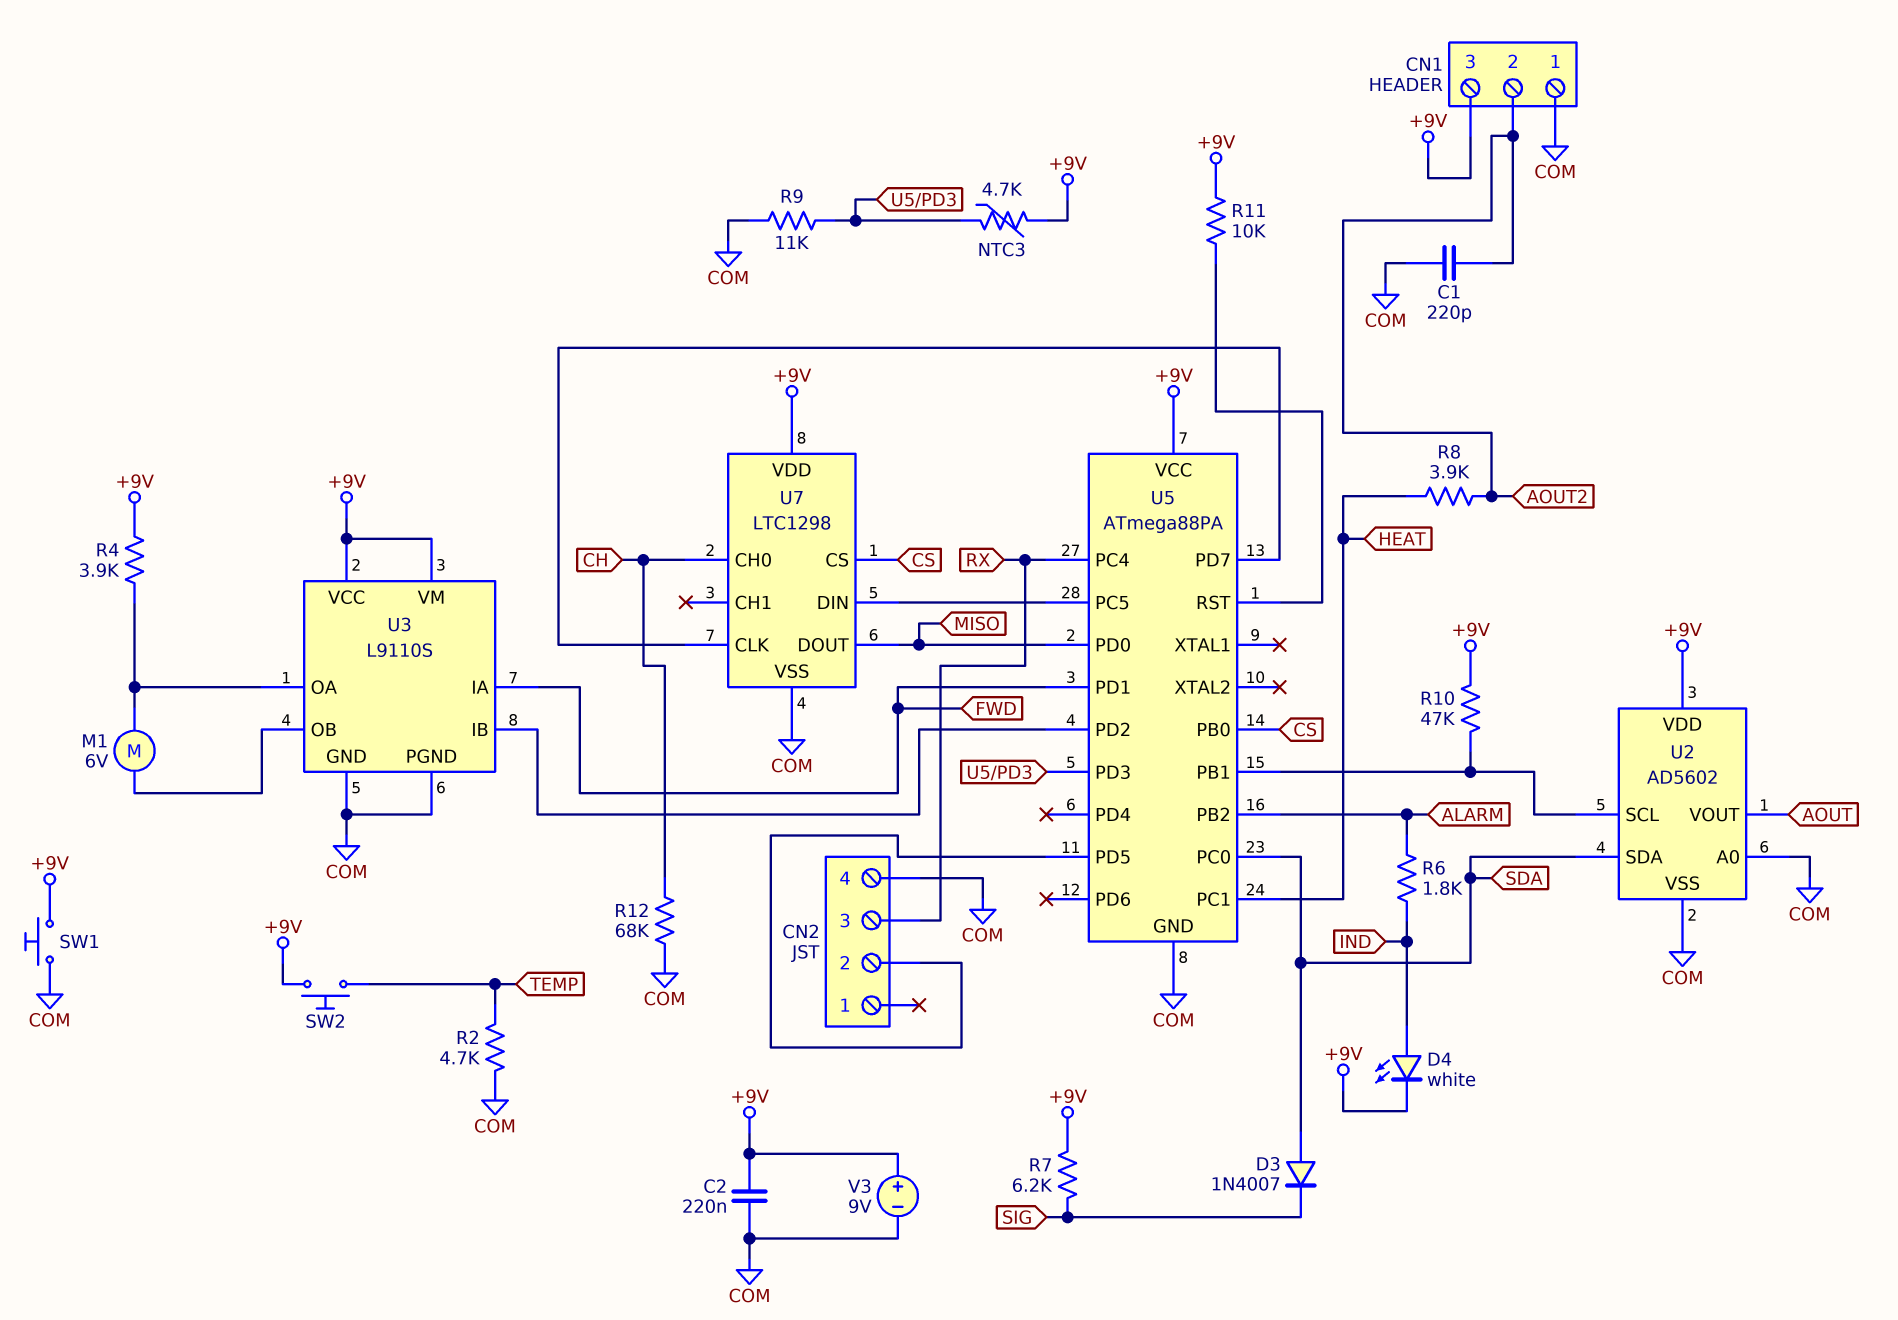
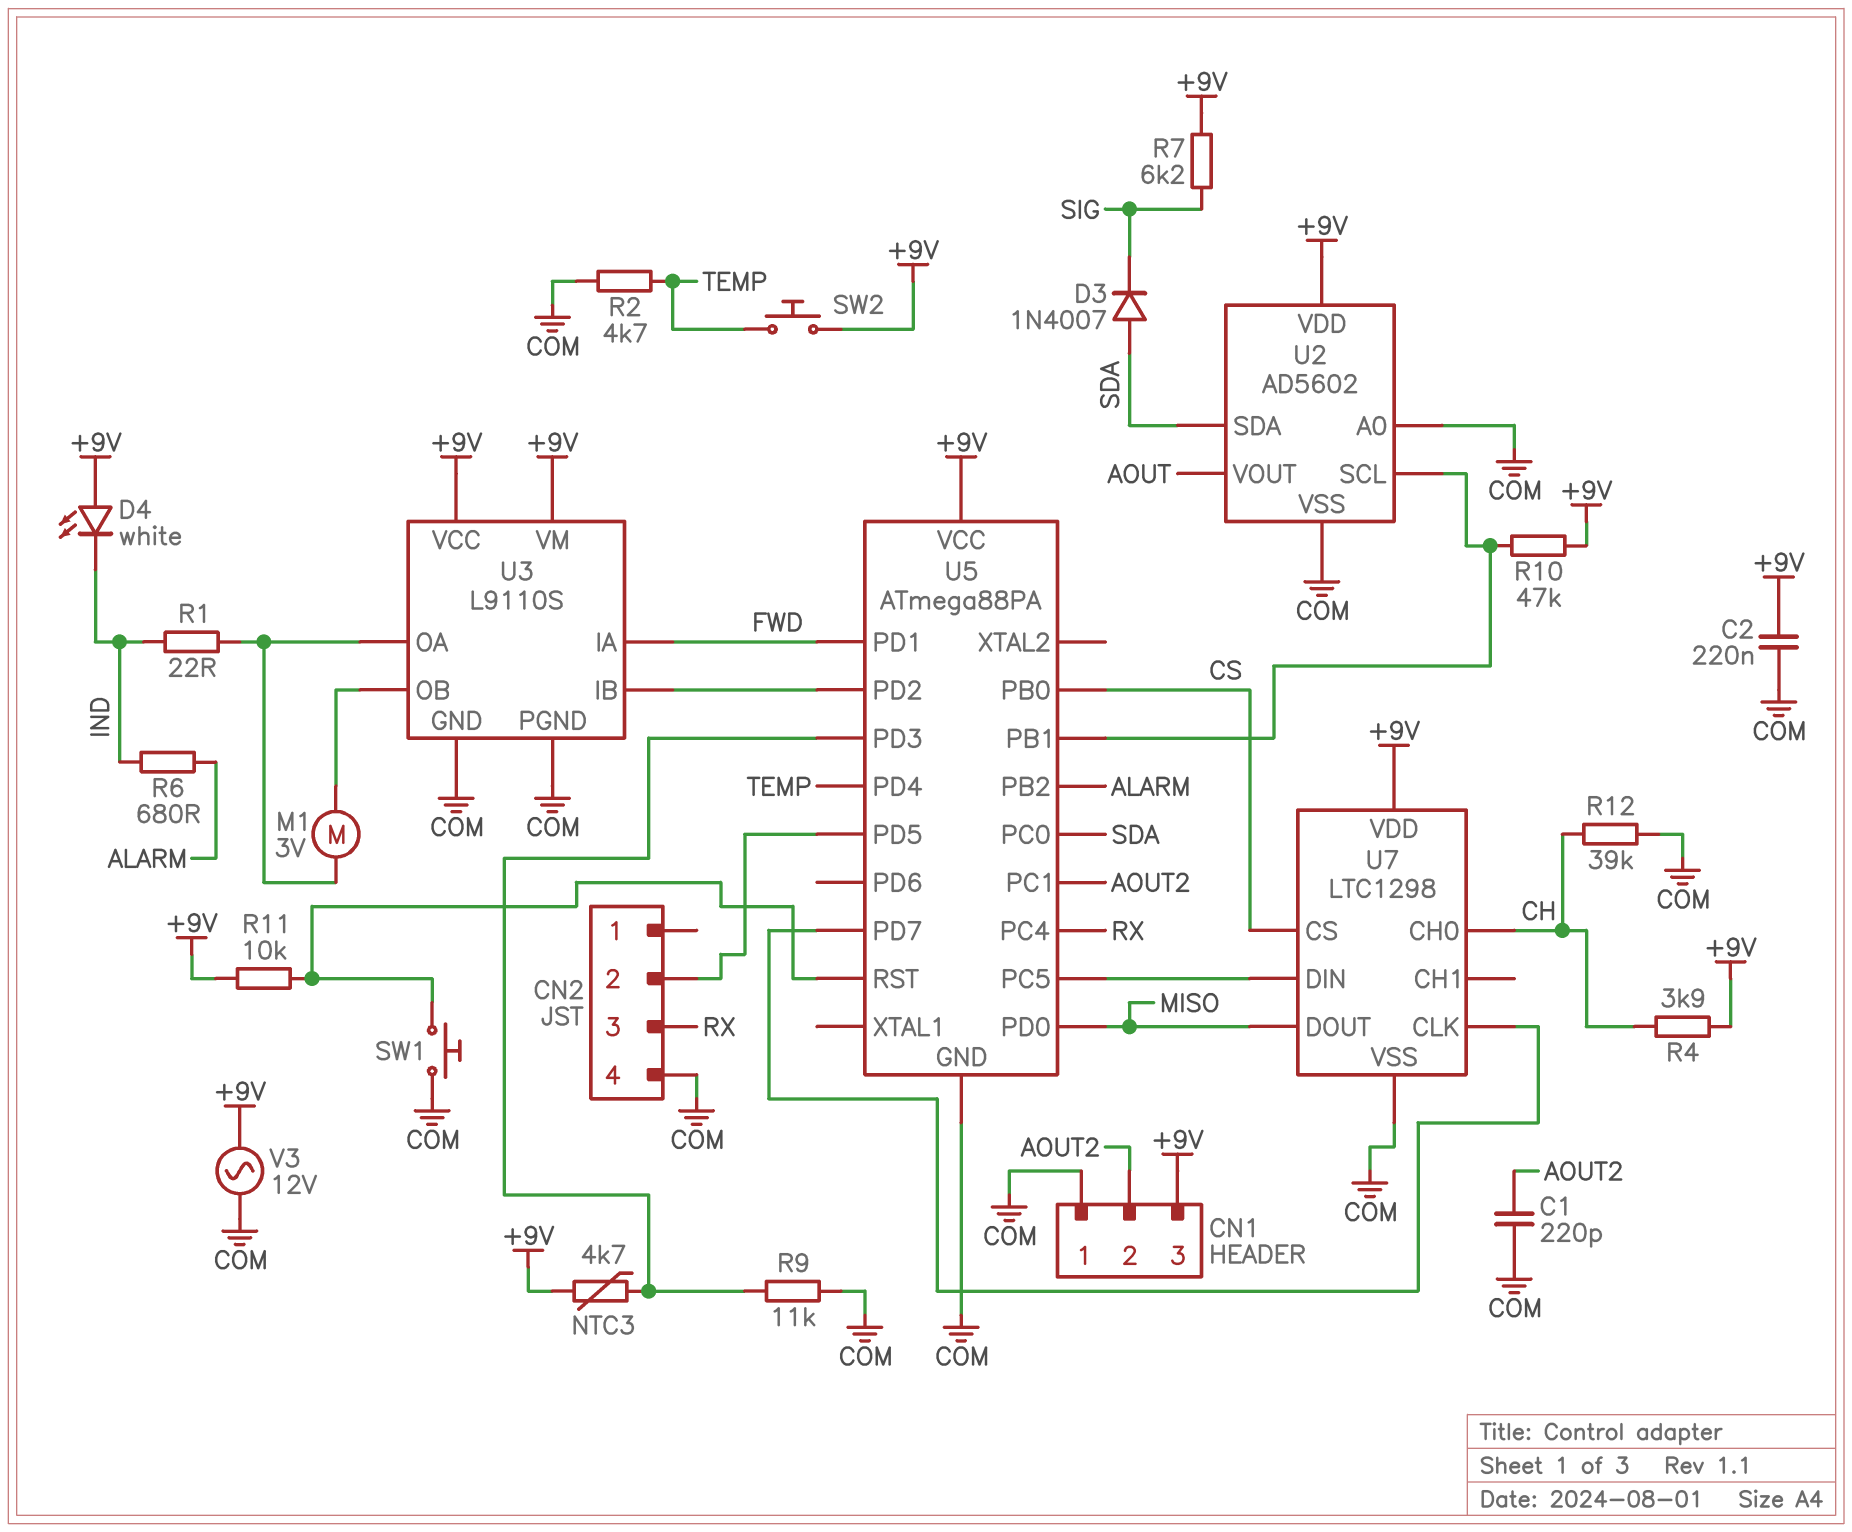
D4: LED white (A IND, K +9V) -> LED white (A +9V, K IND)
M1: motor 6V (U3/OA, U3/OB) -> motor 3V (U3/OA, U3/OB)
R1: none -> 22 (IND, U3/OA)
R4: 3.9k (+9V, U3/OA) -> 3.9k (+9V, CH)
R6: 1.8k (ALARM, IND) -> 680 (ALARM, IND)
R8: 3.9k (AOUT2, HEAT) -> none
R12: 68k (CH, COM) -> 39k (CH, COM)
SW1: button (+9V, COM) -> button (COM, U5/RST)
U5 pin PC1: HEAT -> AOUT2
U5 pin PD4: none -> TEMP
V3: 9V (plus +9V, minus COM) -> AC 12V (+9V, COM)

